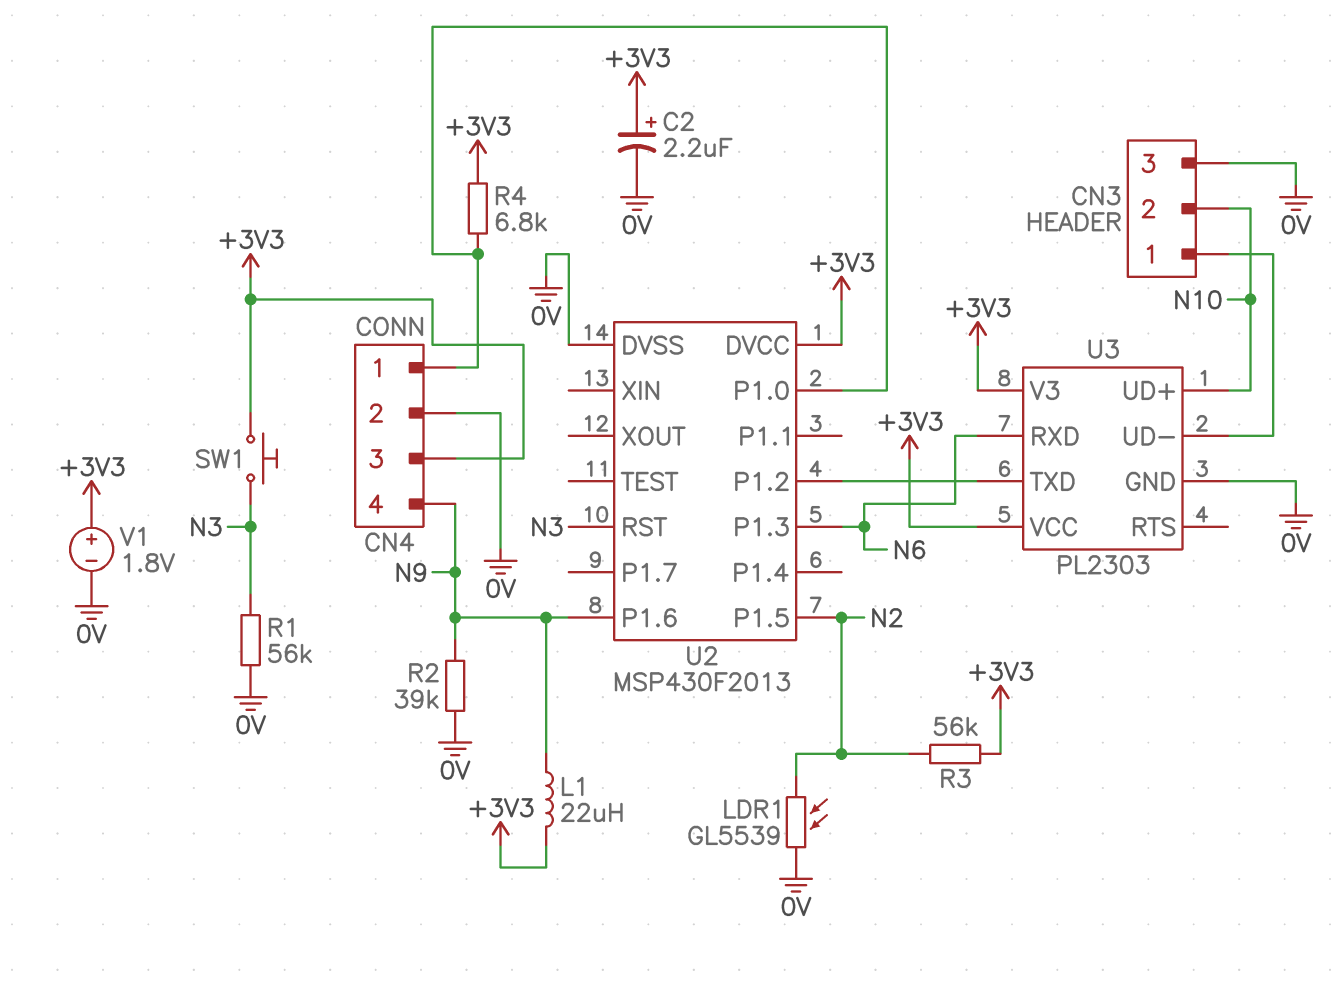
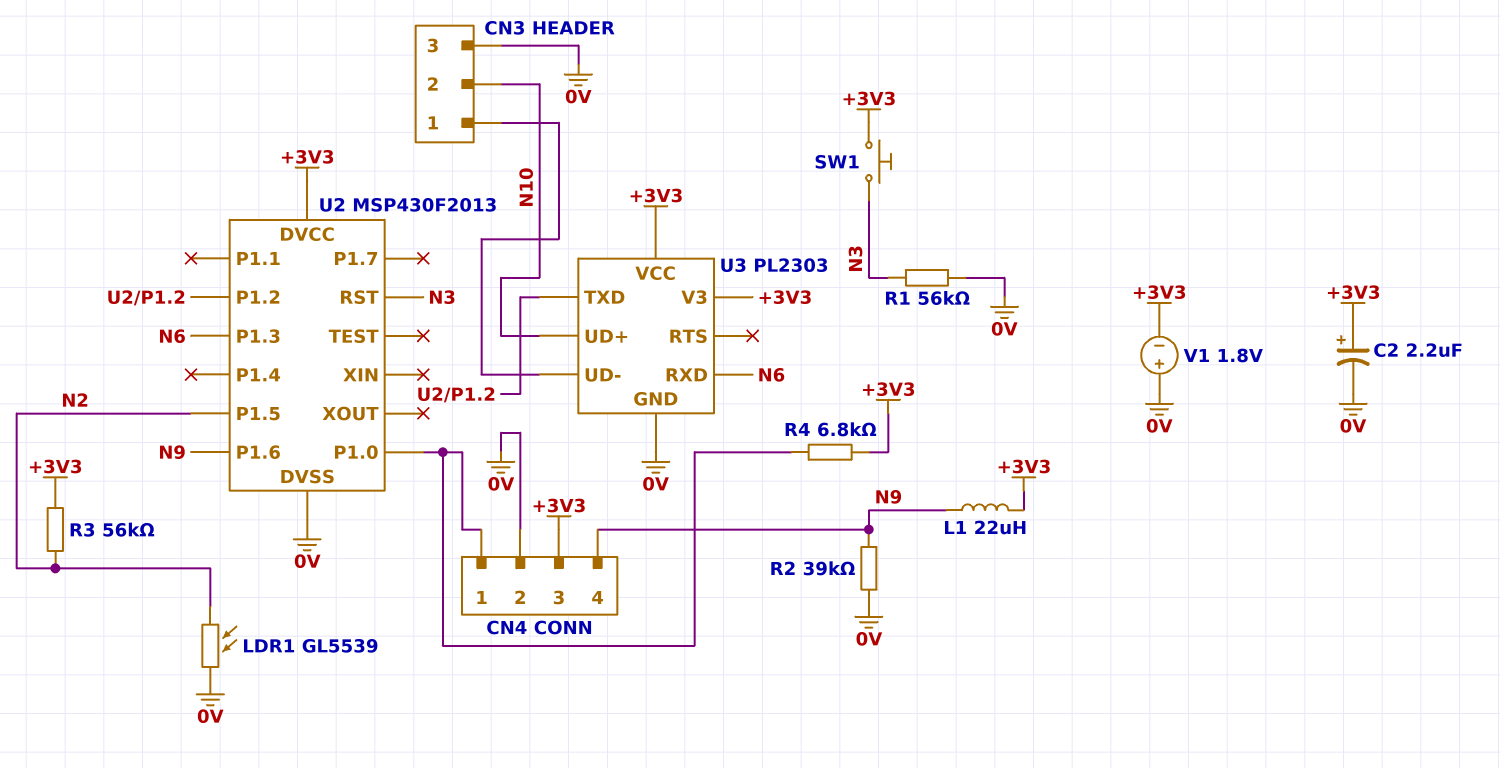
V1: 1.8V (plus +3V3, minus 0V) -> 1.8V (plus 0V, minus +3V3)

